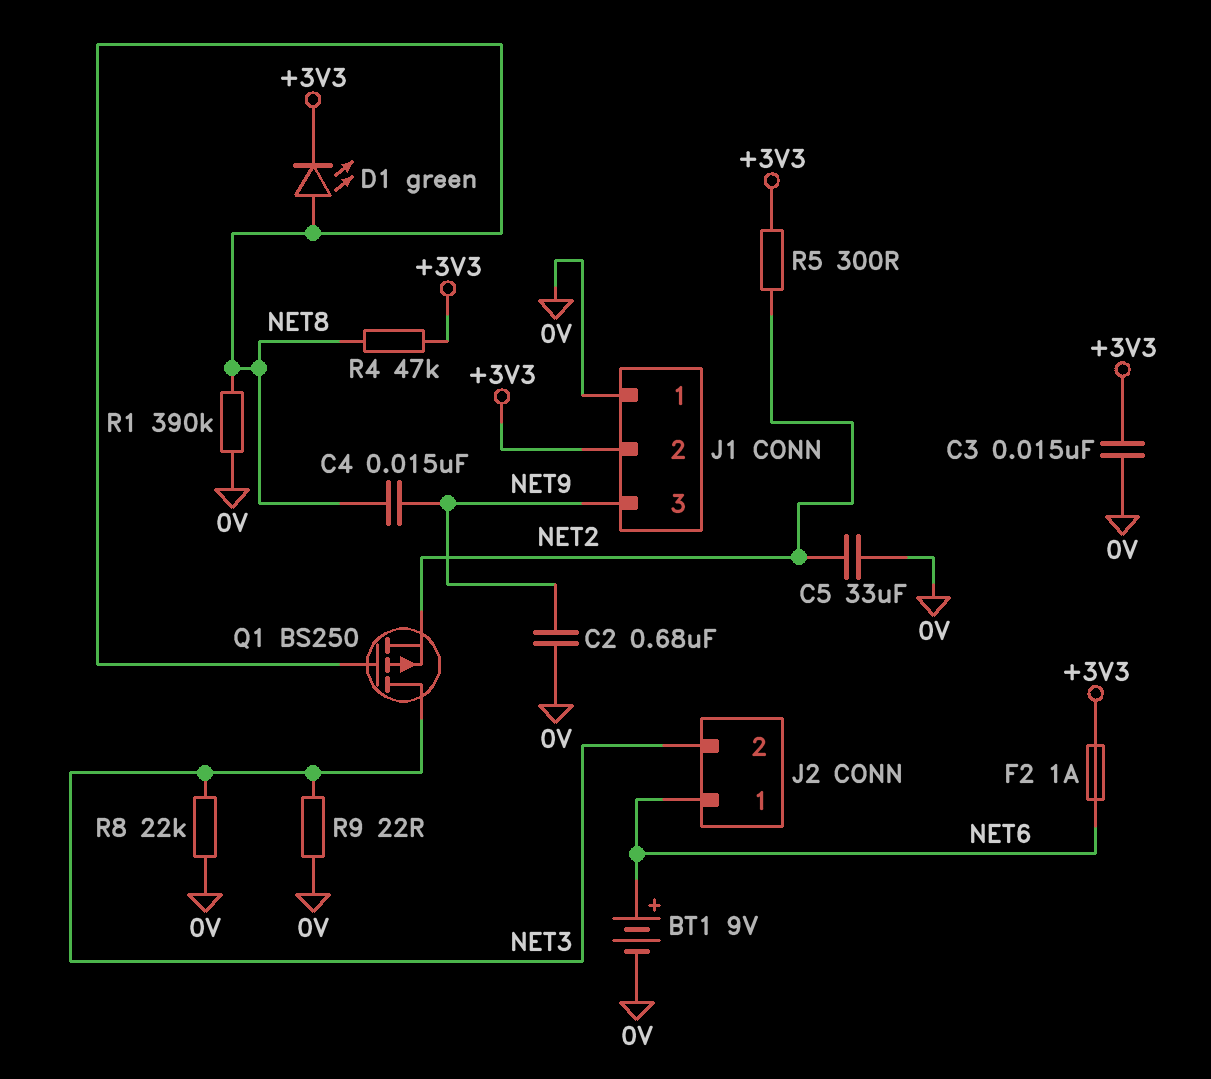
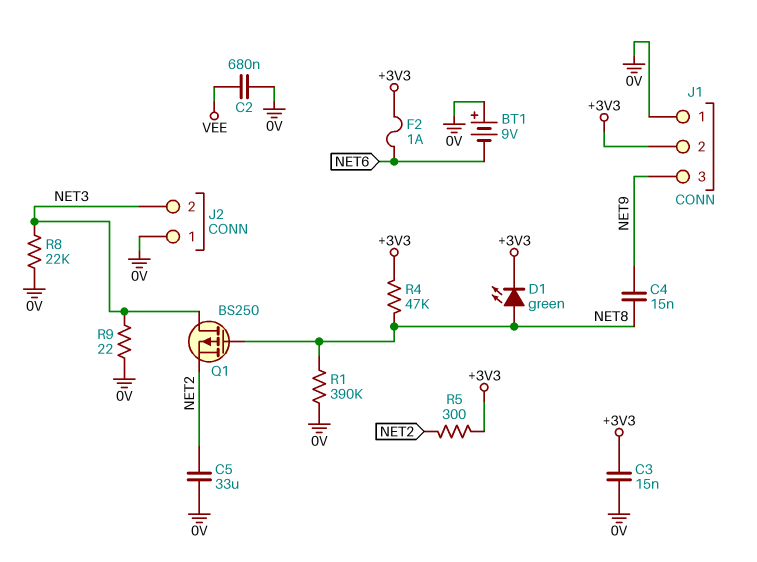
BT1: 9V (plus NET6, minus 0V) -> 9V (plus 0V, minus NET6)
C2: 680nF (0V, NET9) -> 680nF (0V, VEE)
J2 pin 1: NET6 -> 0V

